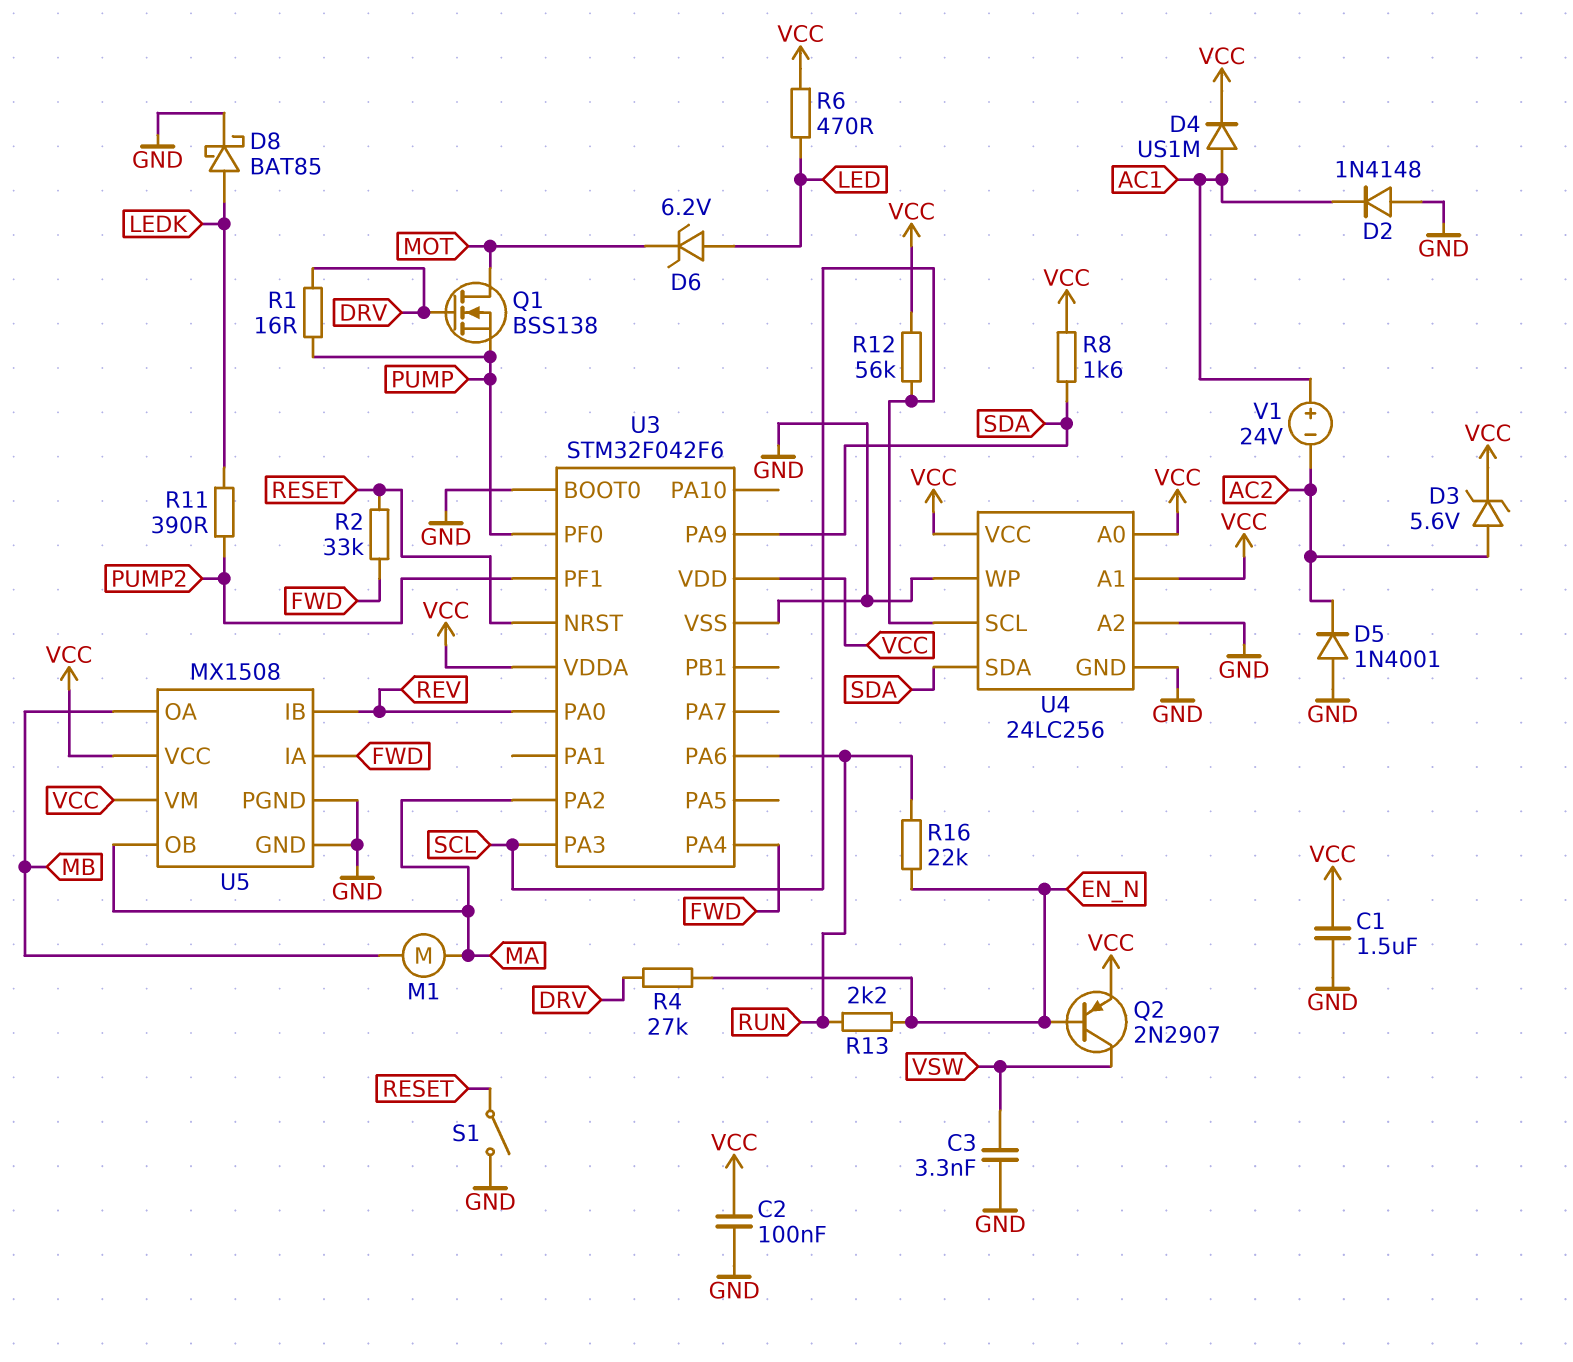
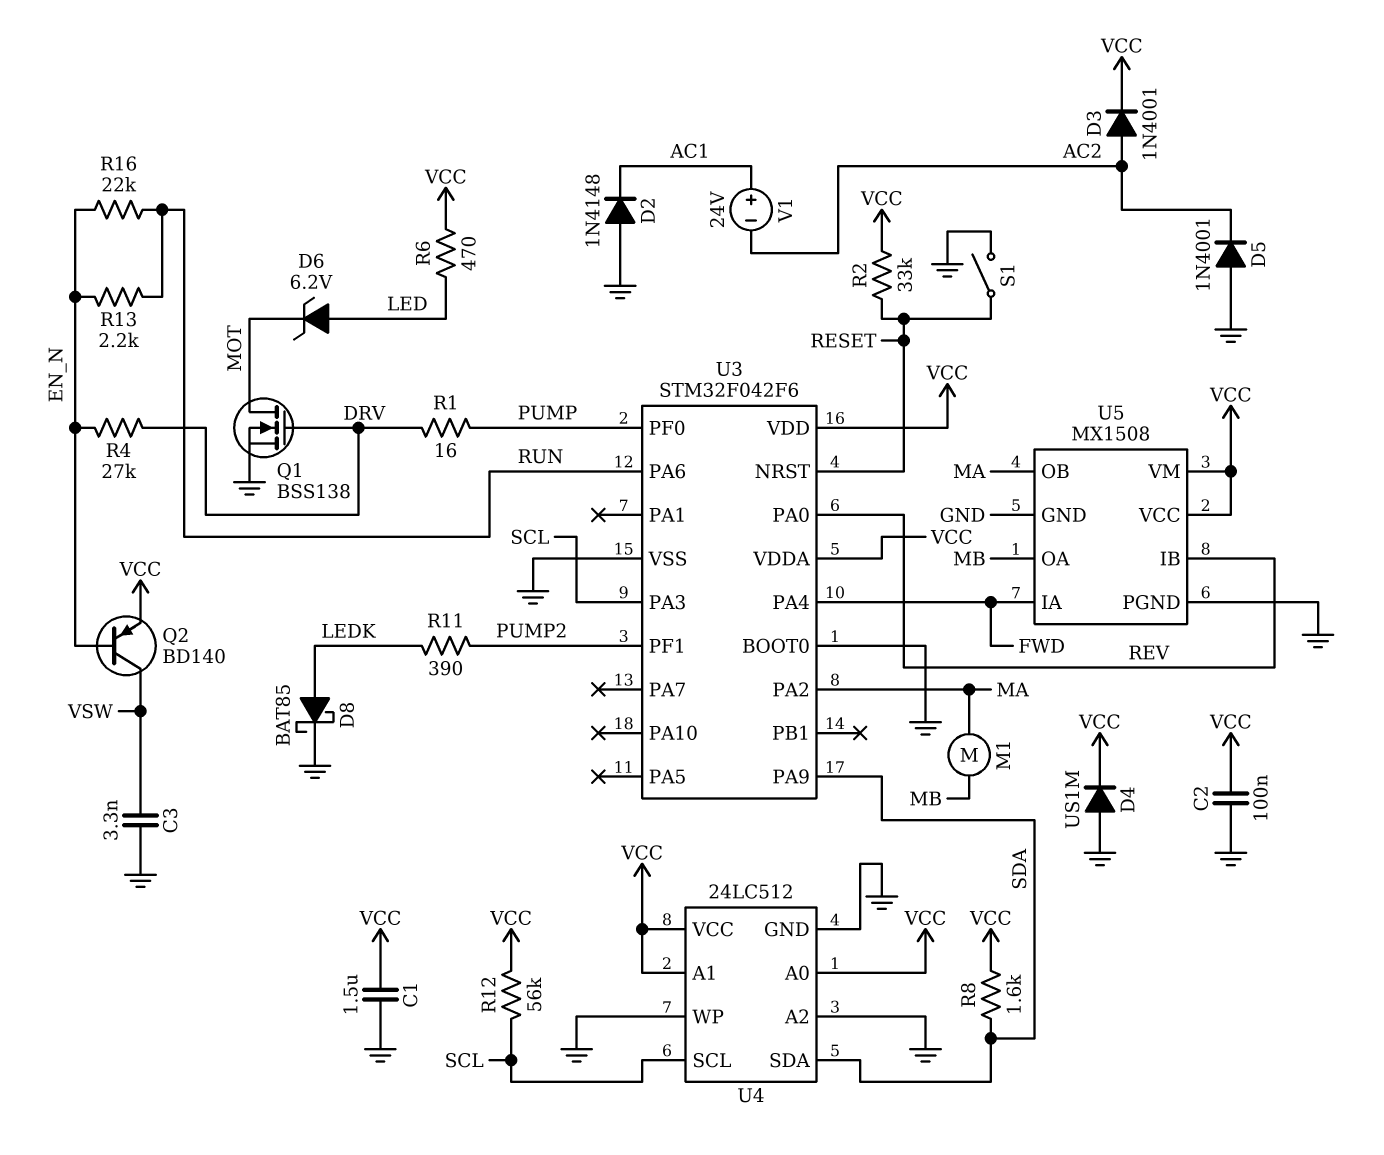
D3: zener 5.6V (A AC2, K VCC) -> diode 1N4001 (A AC2, K VCC)
D4: diode US1M (A AC1, K VCC) -> diode US1M (A GND, K VCC)
Q1: NMOS BSS138 (G DRV, D MOT, S PUMP) -> NMOS BSS138 (G DRV, D MOT, S GND)
Q2: PNP 2N2907 (B EN_N, C VSW, E VCC) -> PNP BD140 (B EN_N, C VSW, E VCC)
R2: 33k (FWD, RESET) -> 33k (RESET, VCC)
U4: 24LC256 -> 24LC512

